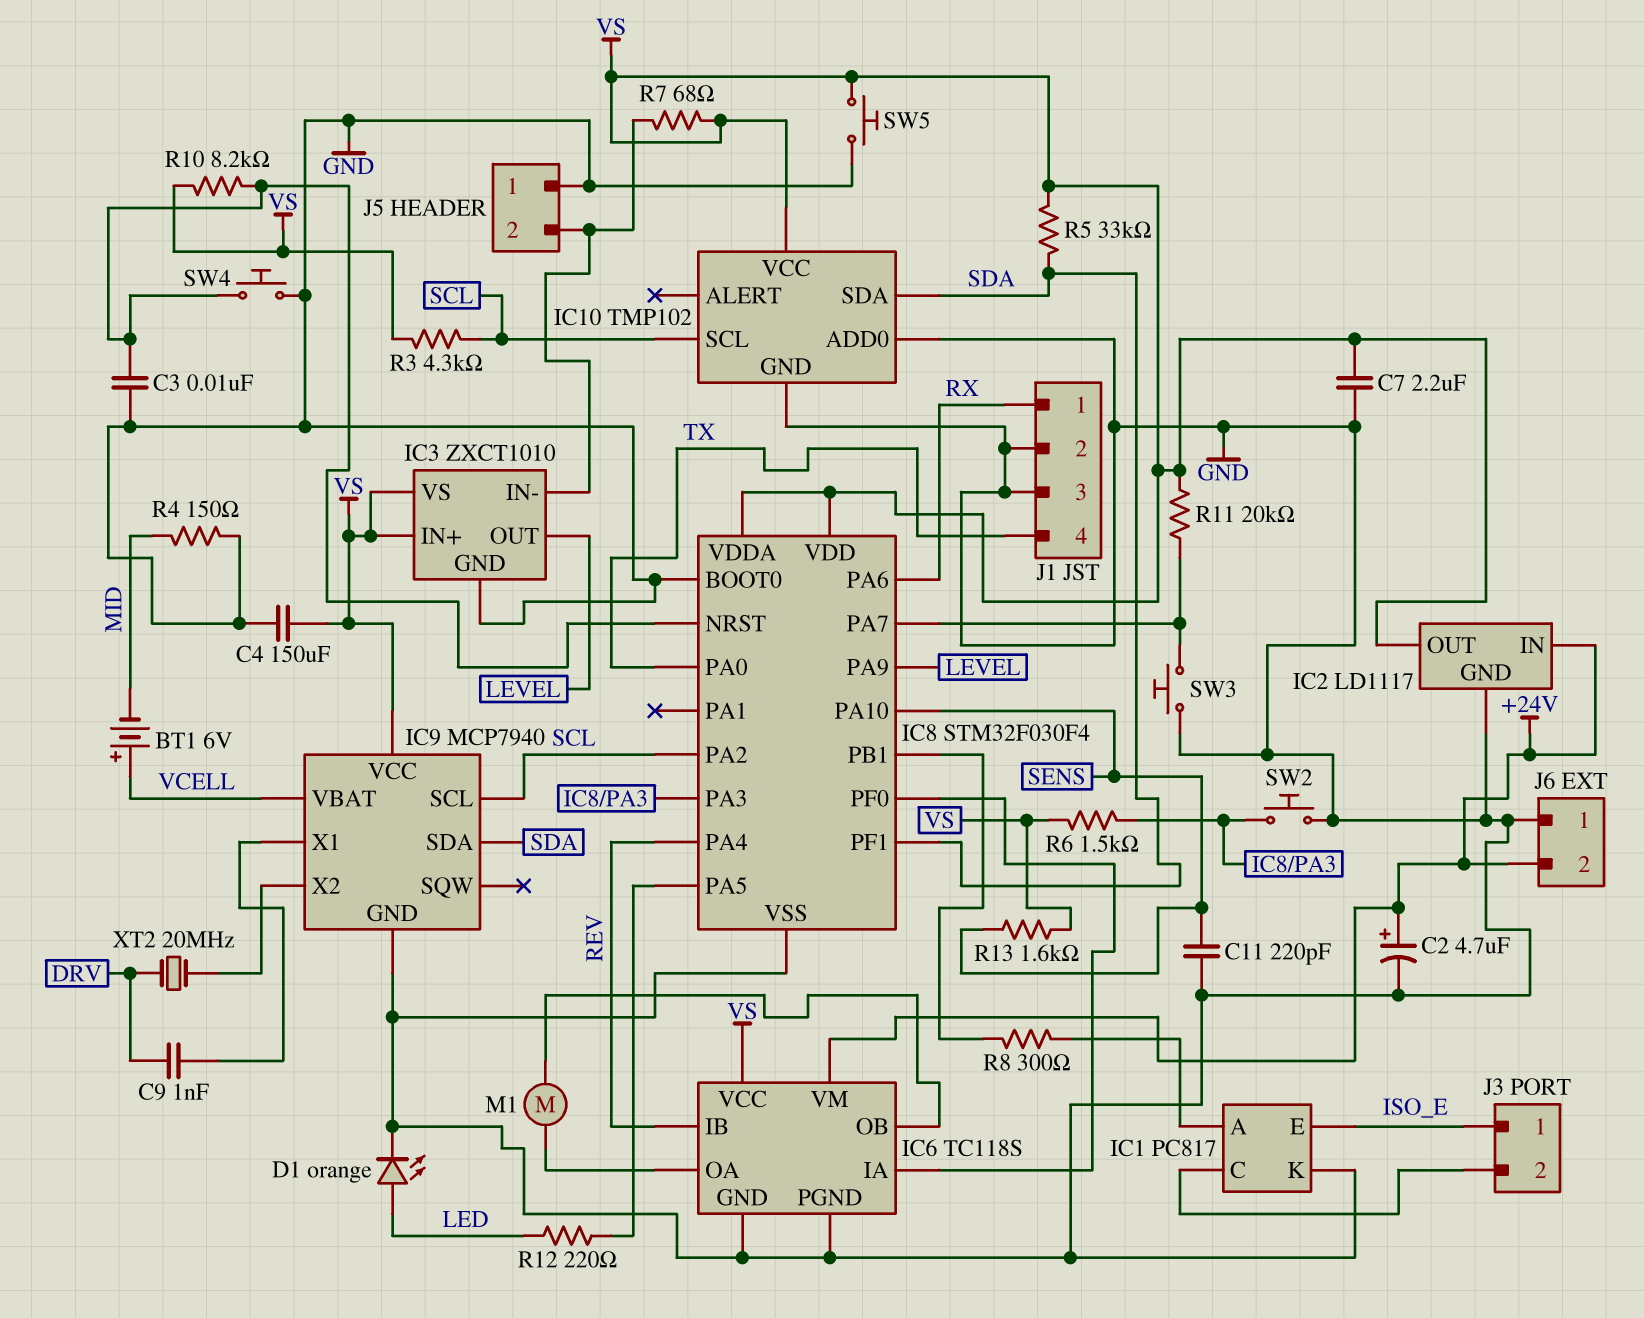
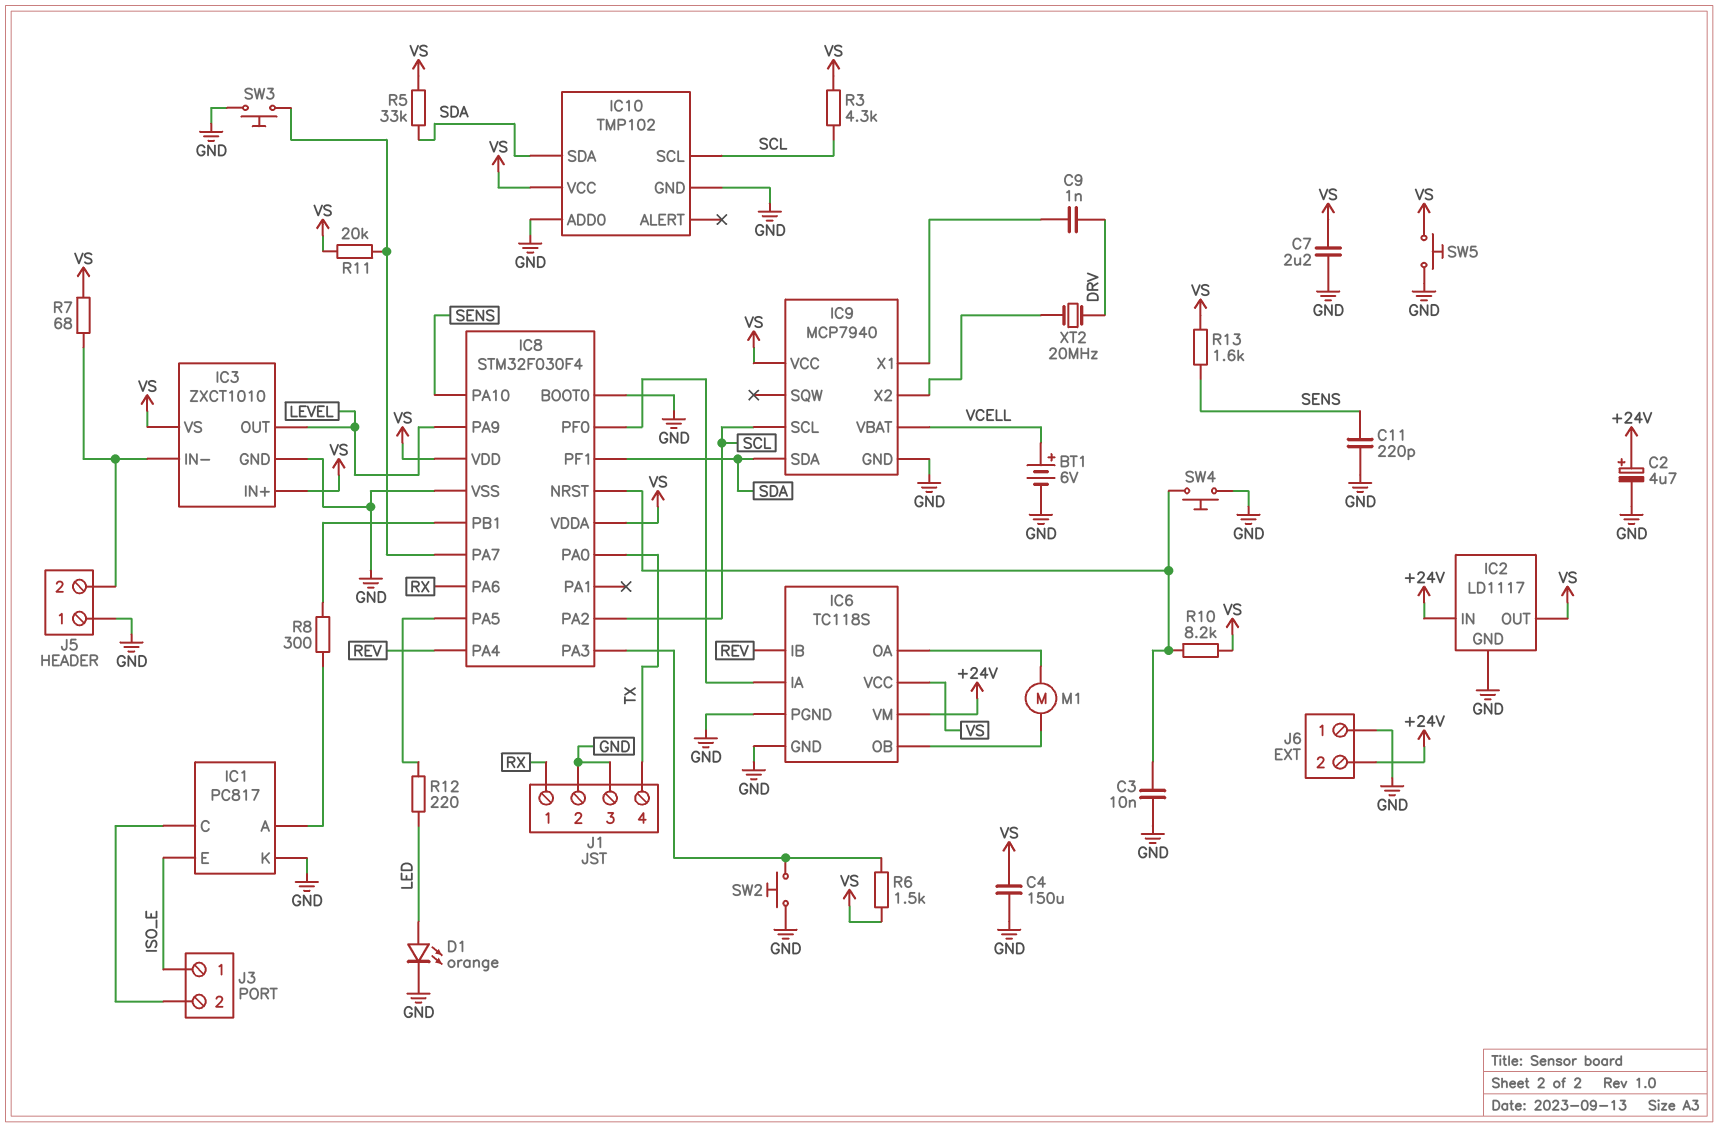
BT1: 6V (plus VCELL, minus MID) -> 6V (plus VCELL, minus GND)
R4: 150 (GND, MID) -> none

